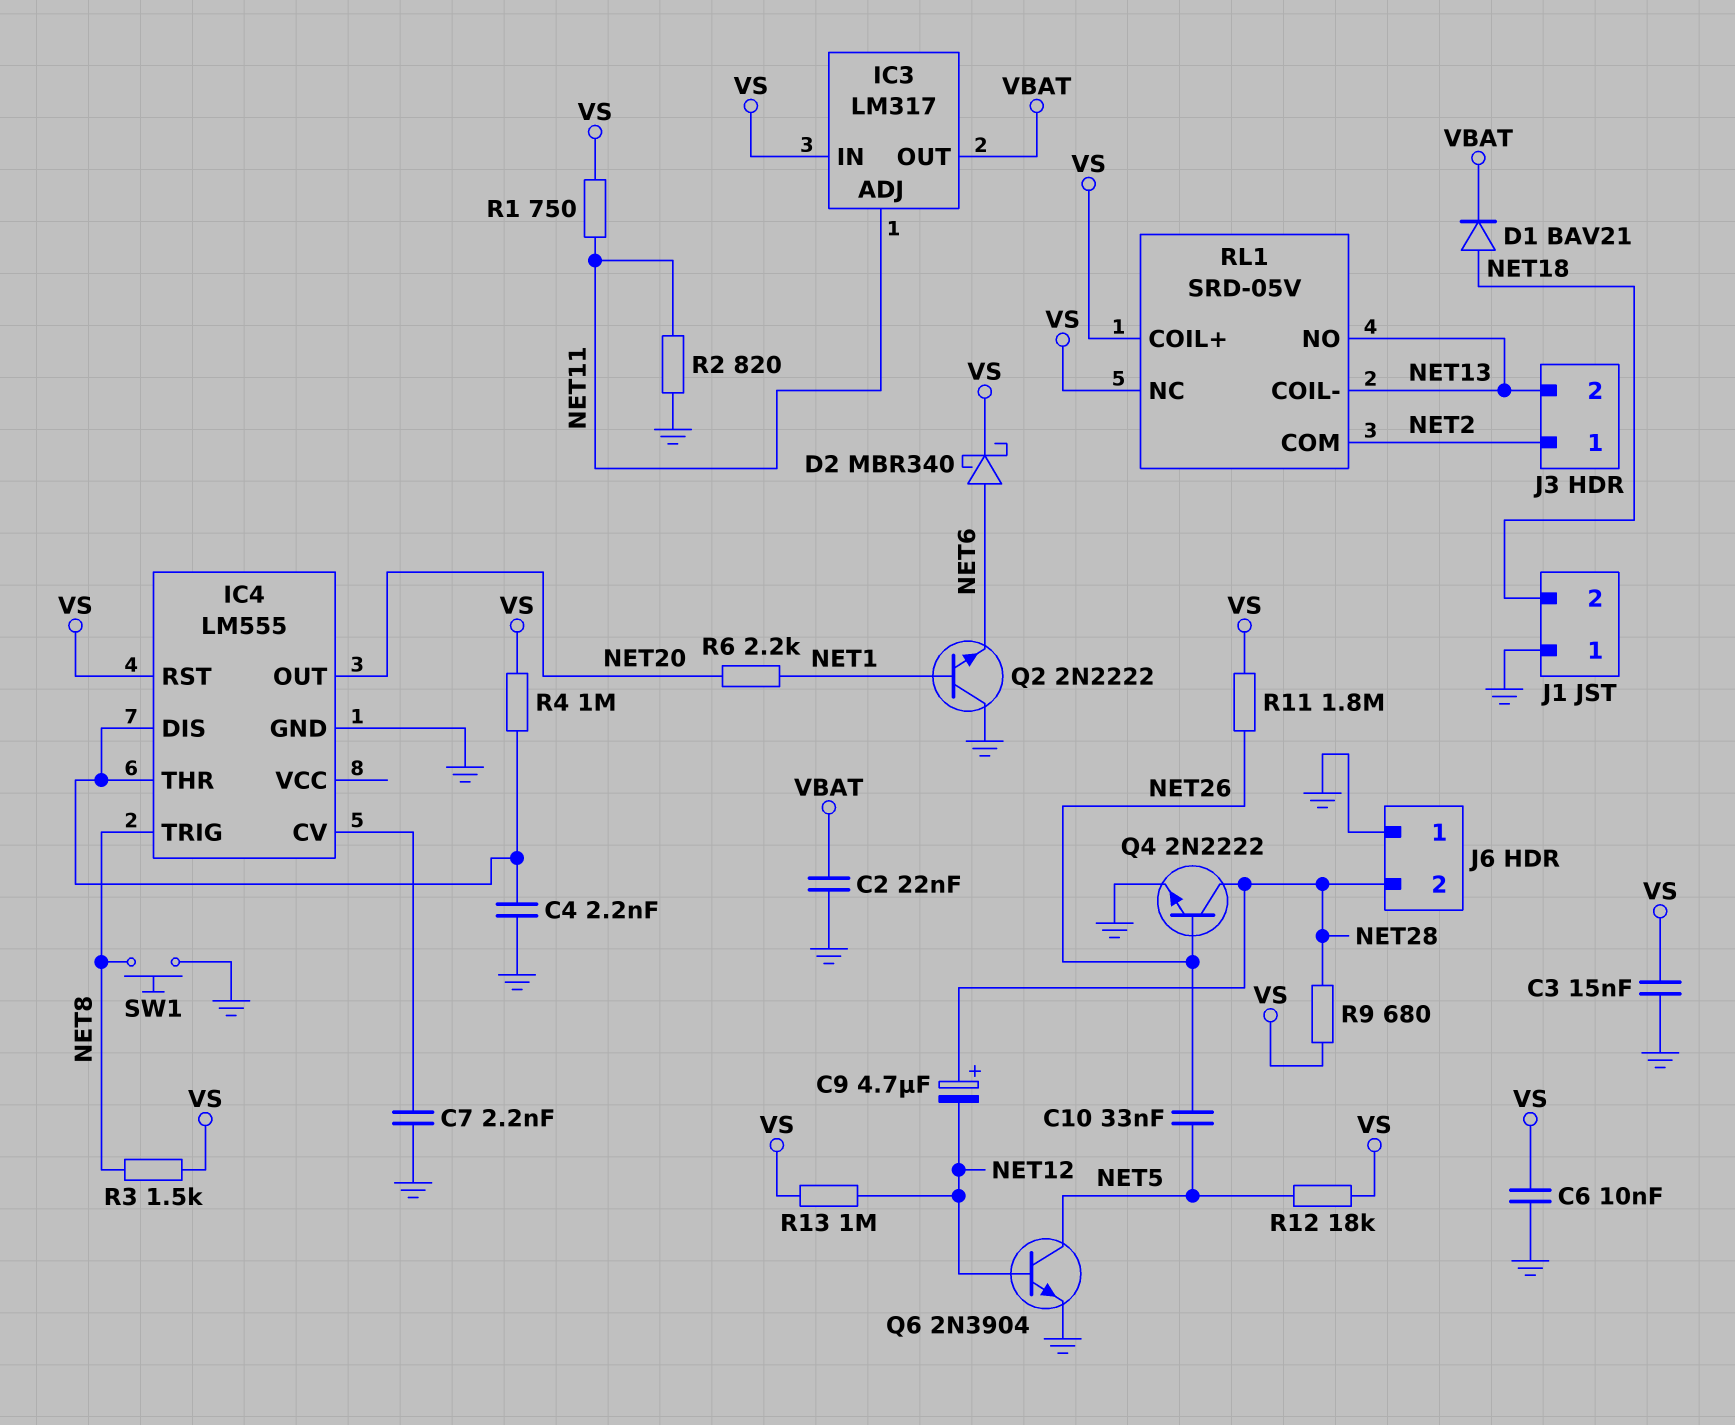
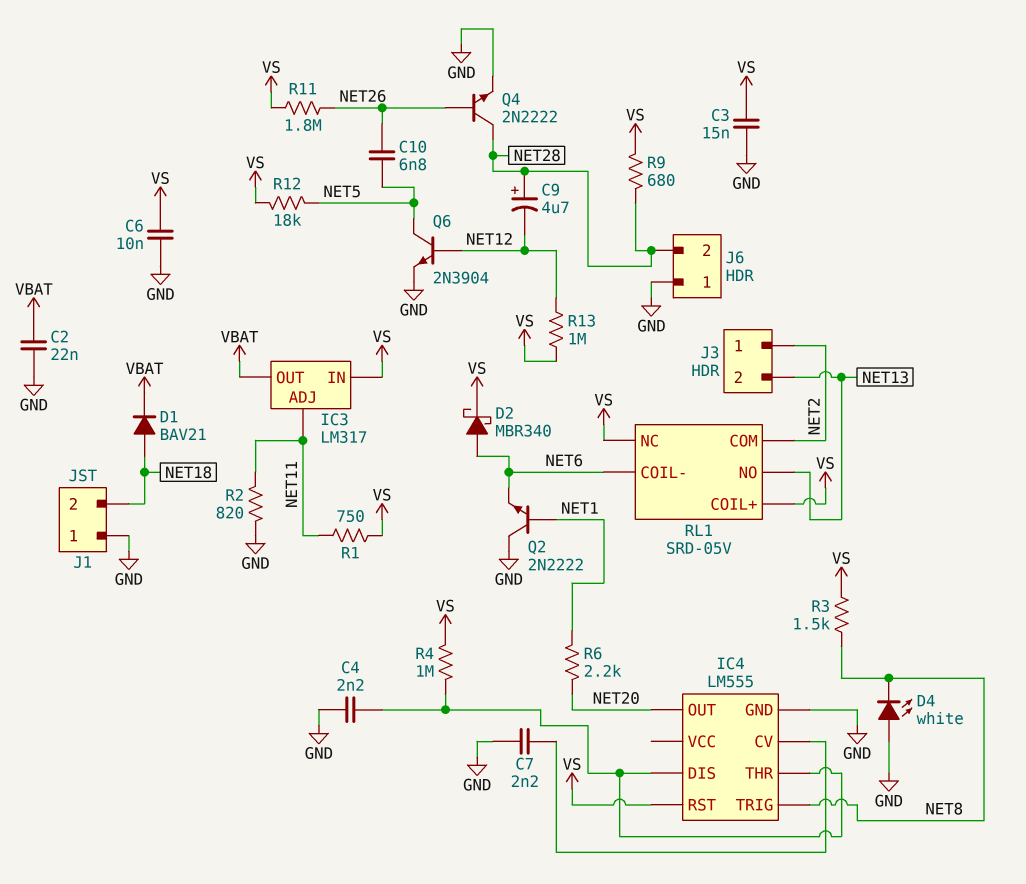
C10: 33nF (NET5, NET26) -> 6.8nF (NET5, NET26)
D4: none -> LED white (A GND, K NET8)
RL1 pin COIL-: NET13 -> NET6
SW1: button (GND, NET8) -> none

